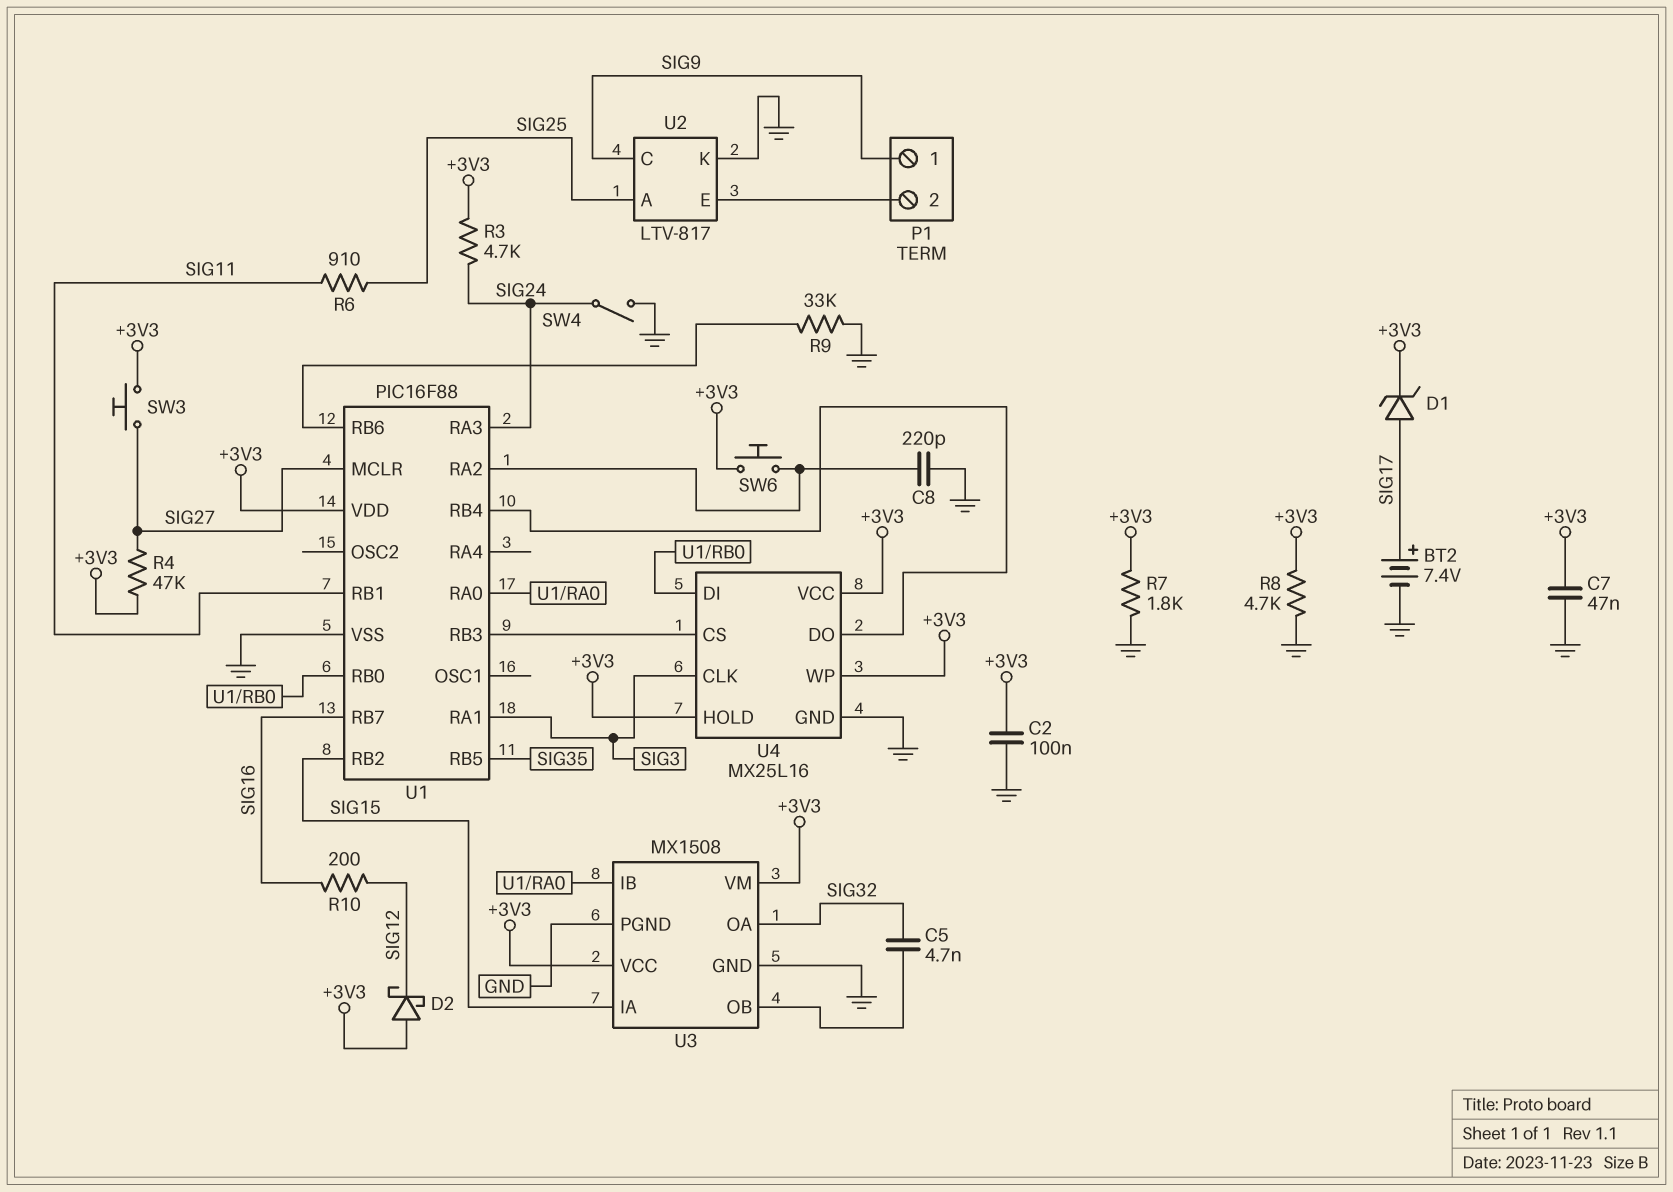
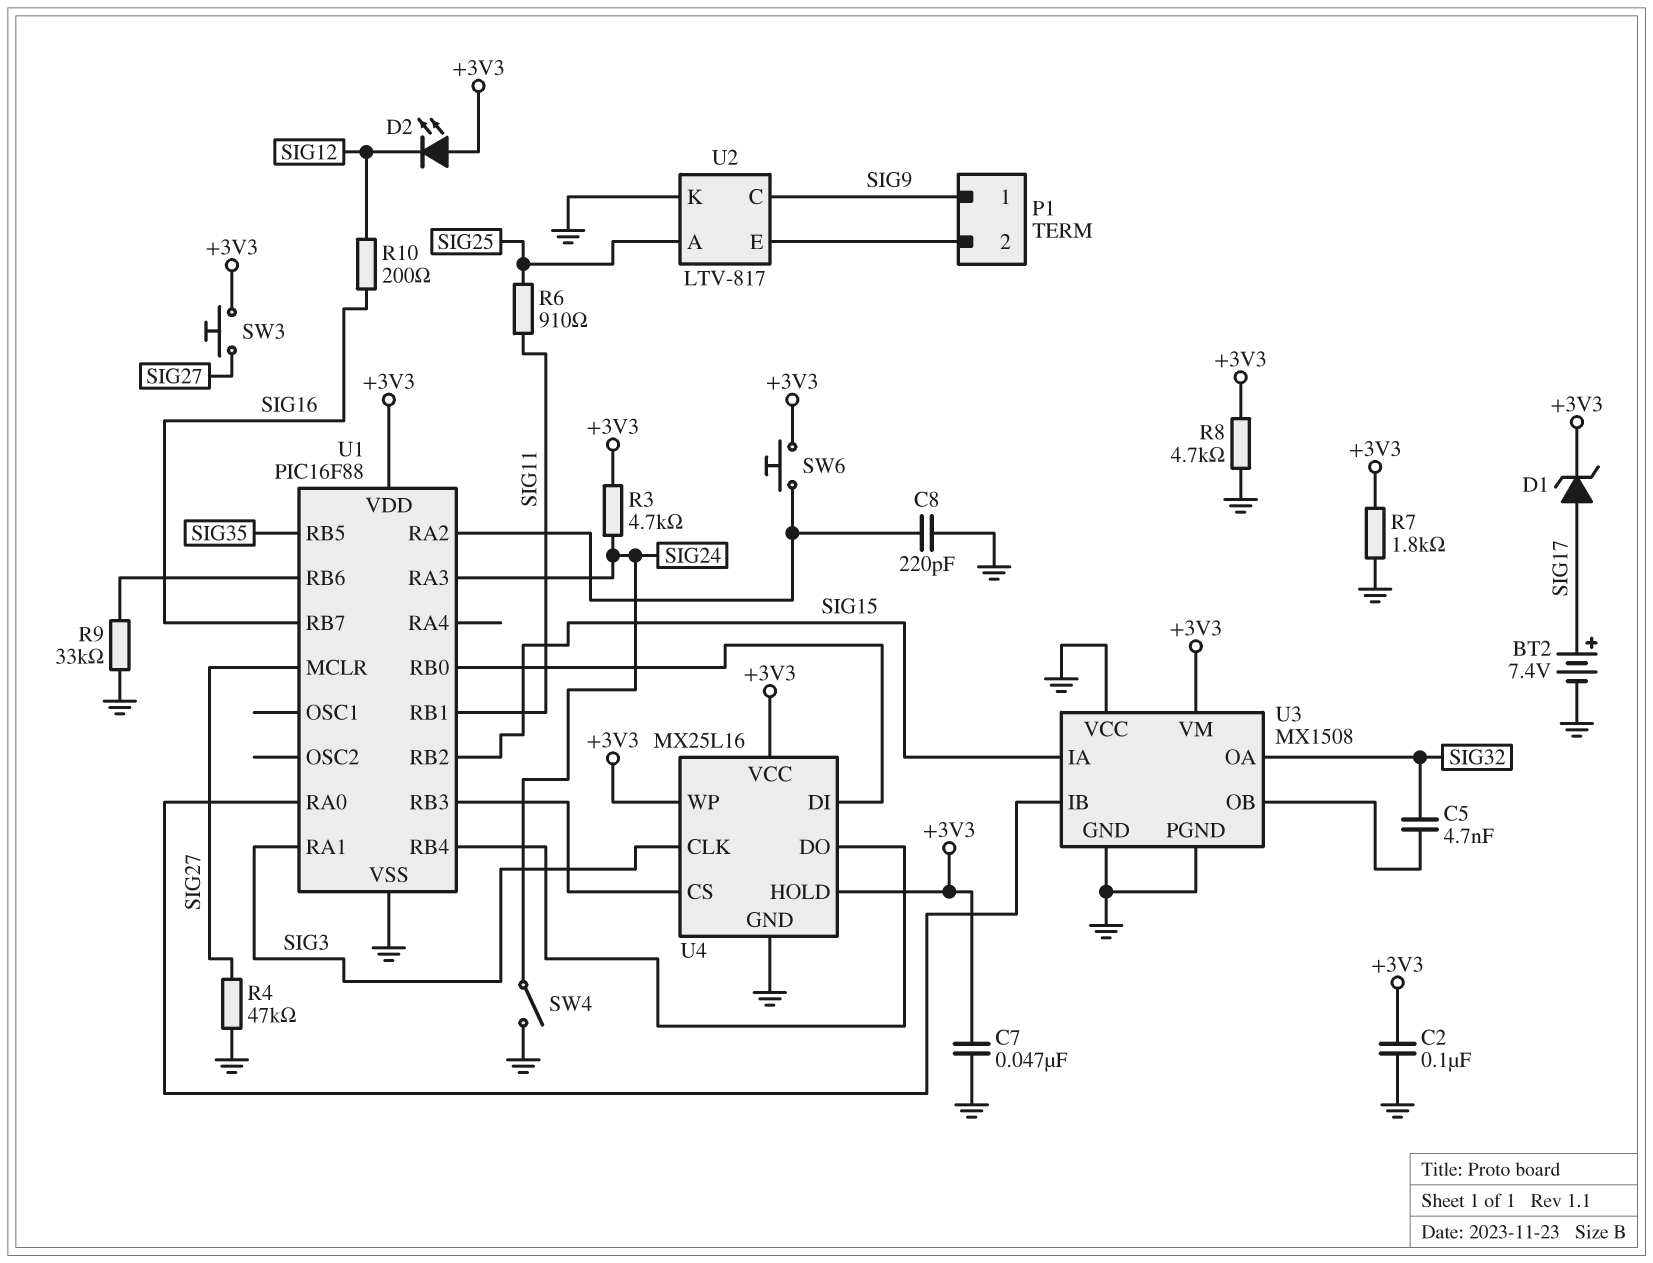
D2: schottky (A +3V3, K SIG12) -> LED (A +3V3, K SIG12)
R4: 47k (+3V3, SIG27) -> 47k (GND, SIG27)
U3 pin VCC: +3V3 -> GND

